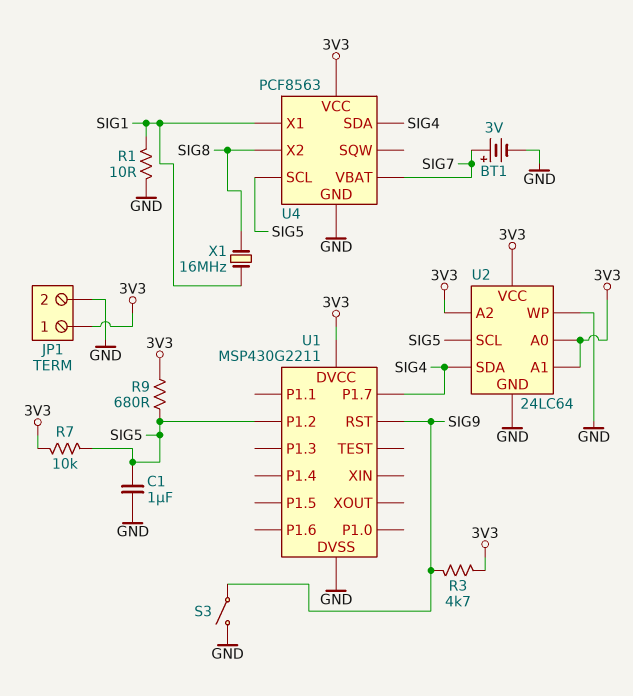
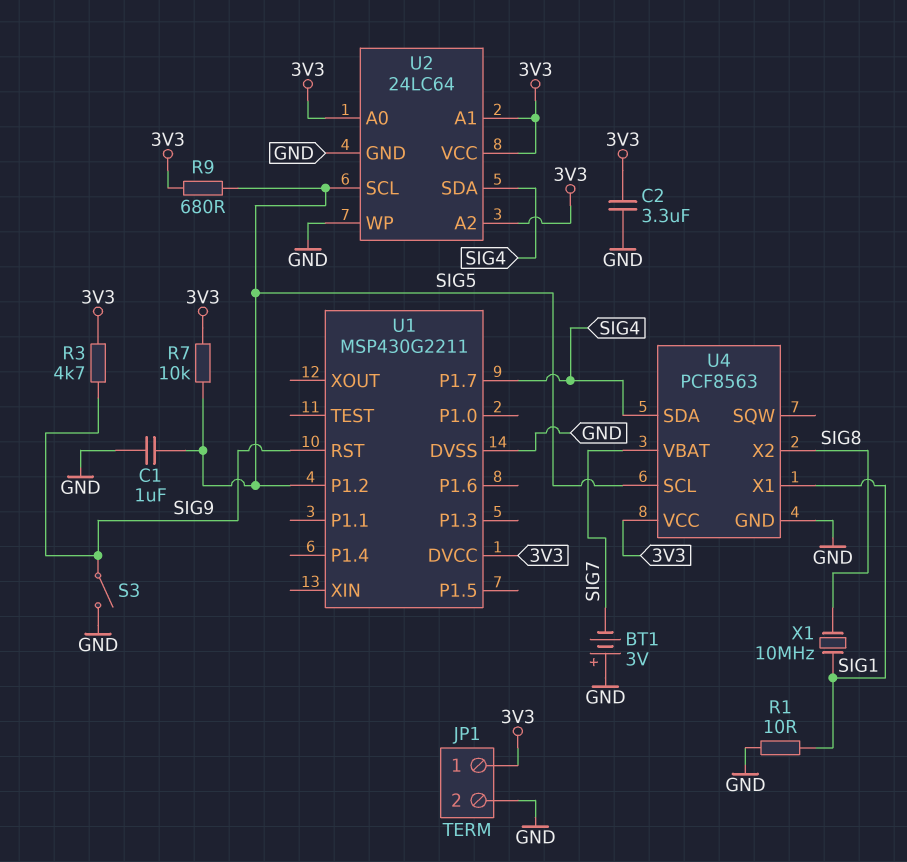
BT1: 3V (plus SIG7, minus GND) -> 3V (plus GND, minus SIG7)
C2: none -> 3.3uF (3V3, GND)
X1: 16MHz (SIG1, SIG8) -> 10MHz (SIG1, SIG8)

